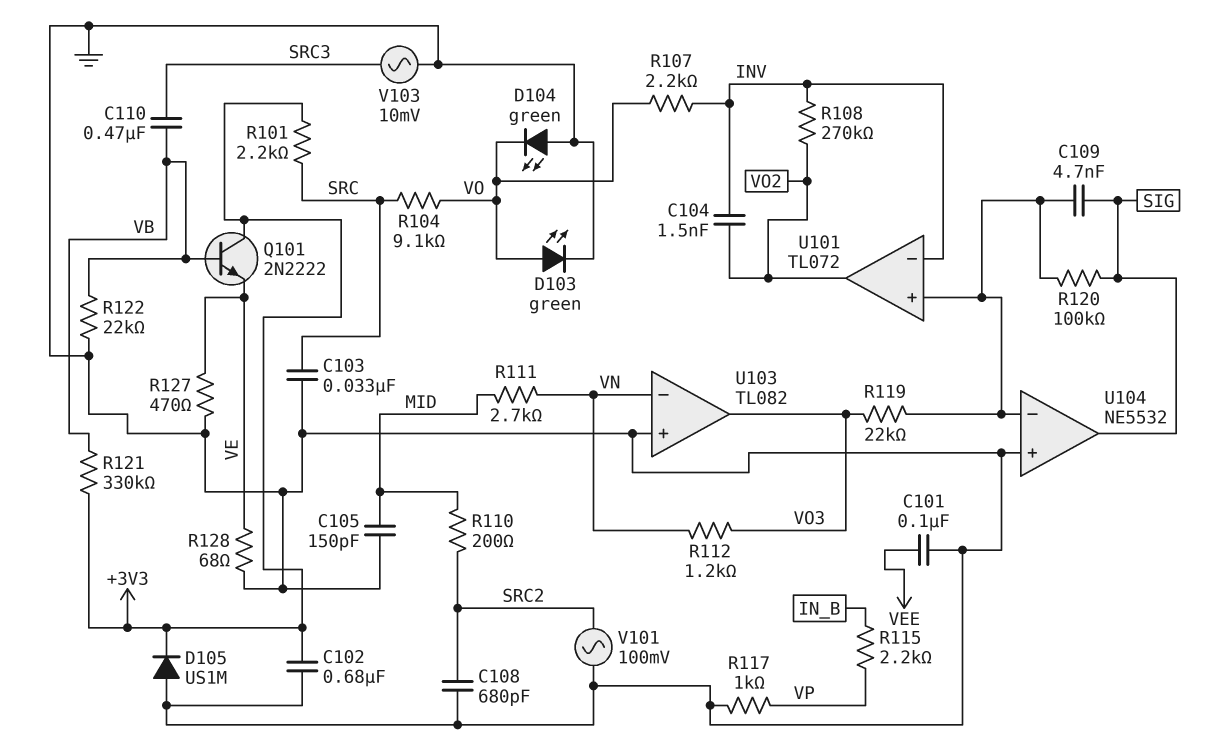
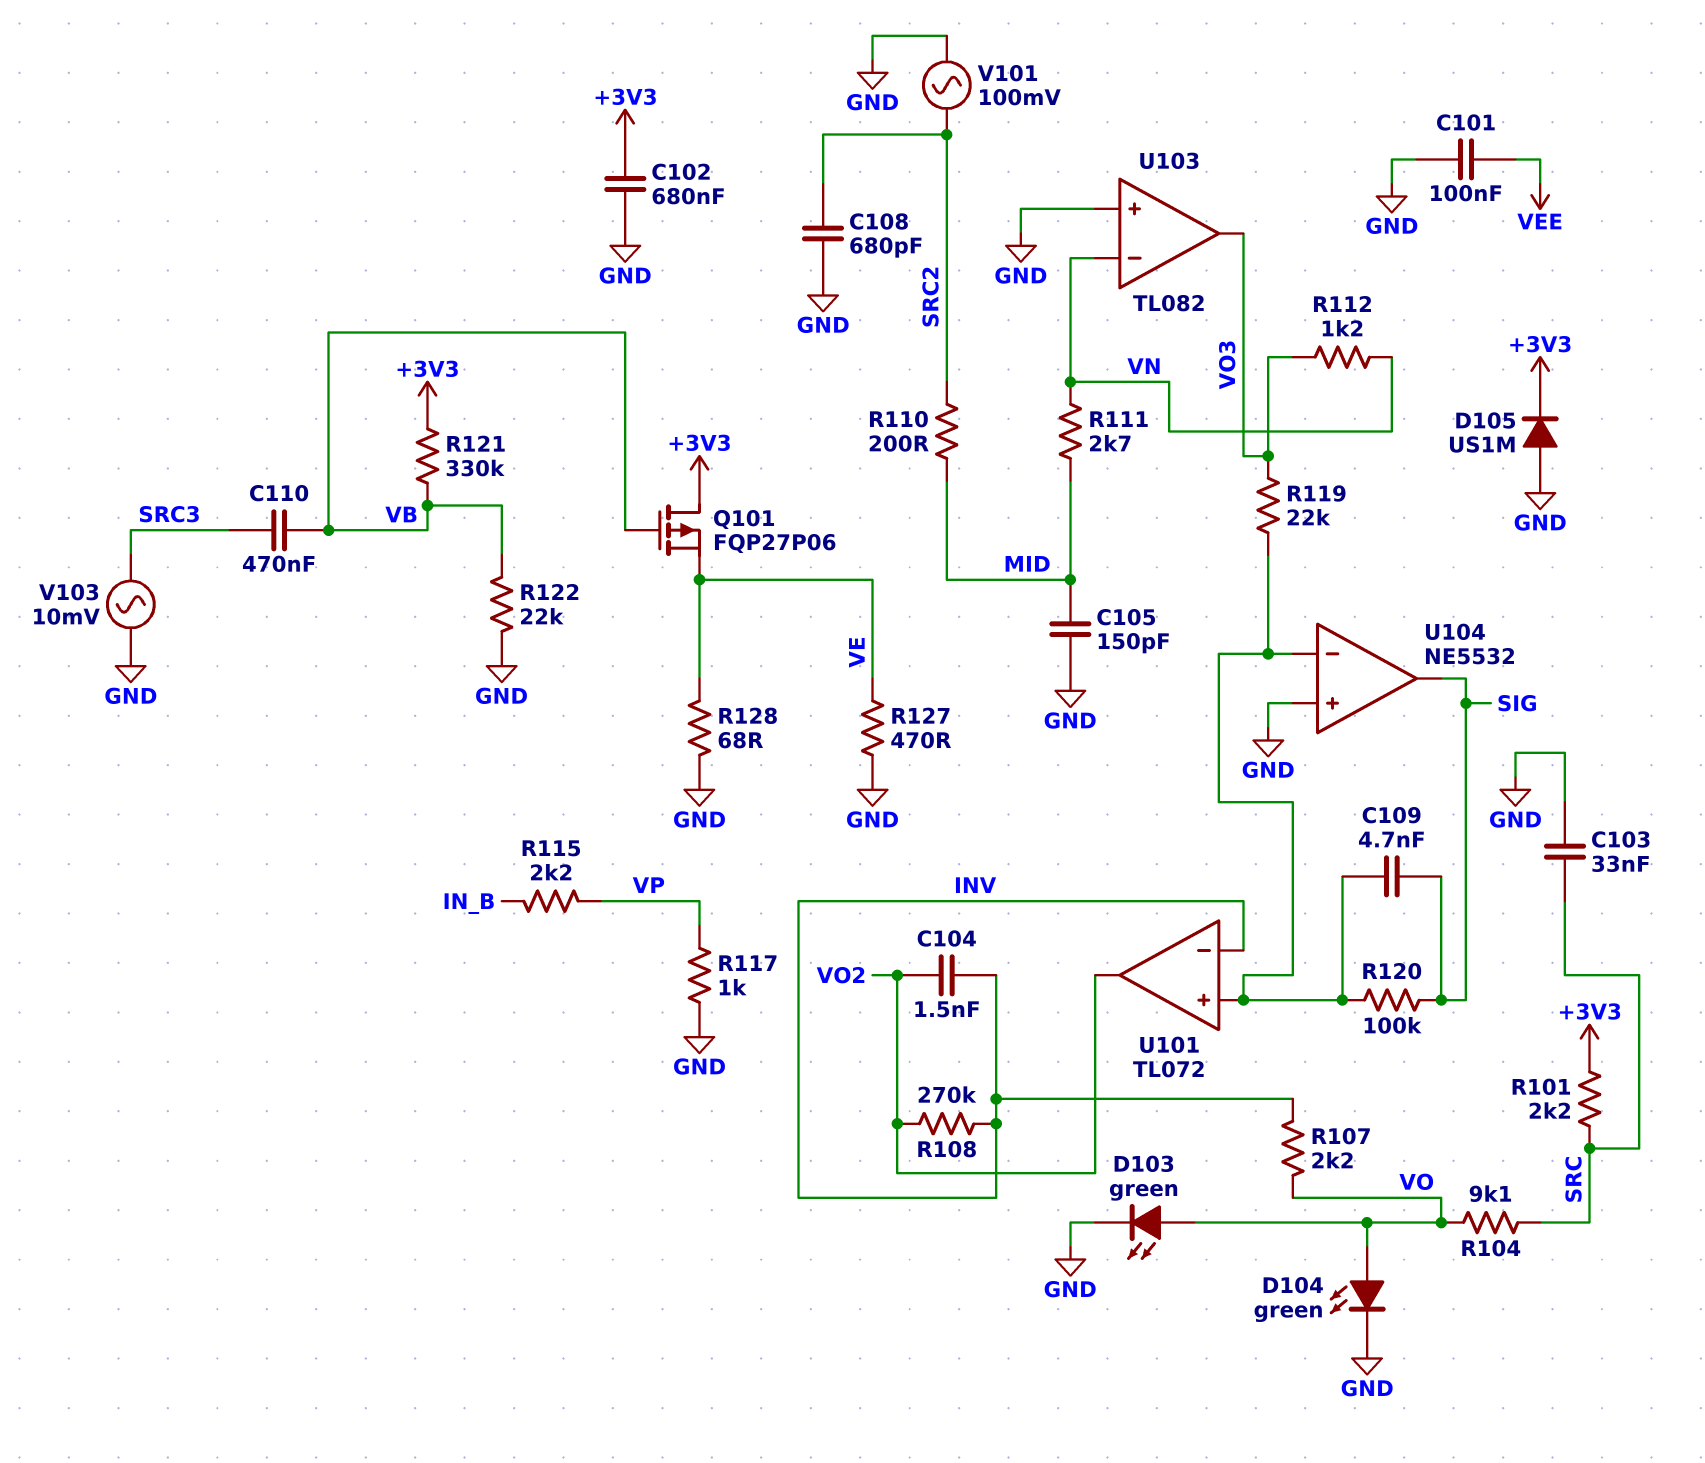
D104: LED green (A GND, K VO) -> LED green (A VO, K GND)
Q101: NPN 2N2222 (B VB, C +3V3, E VE) -> PMOS FQP27P06 (G VB, D +3V3, S VE)

